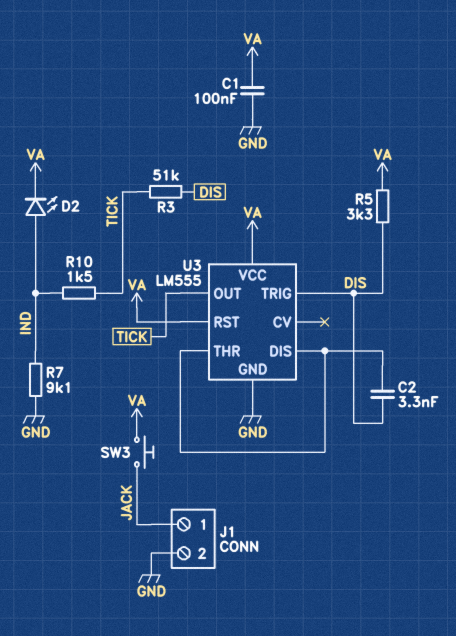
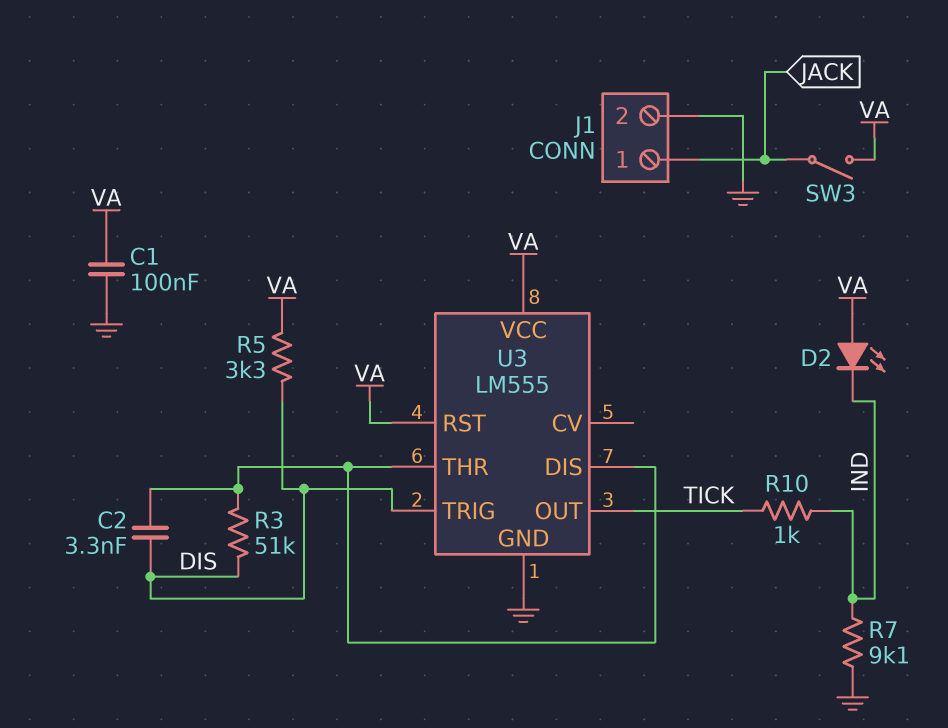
D2: LED (A IND, K VA) -> LED (A VA, K IND)
R3: 51k (DIS, TICK) -> 51k (DIS, U3/DIS)
R10: 1.5k (IND, TICK) -> 1k (IND, TICK)
SW3: button (JACK, VA) -> switch (JACK, VA)

